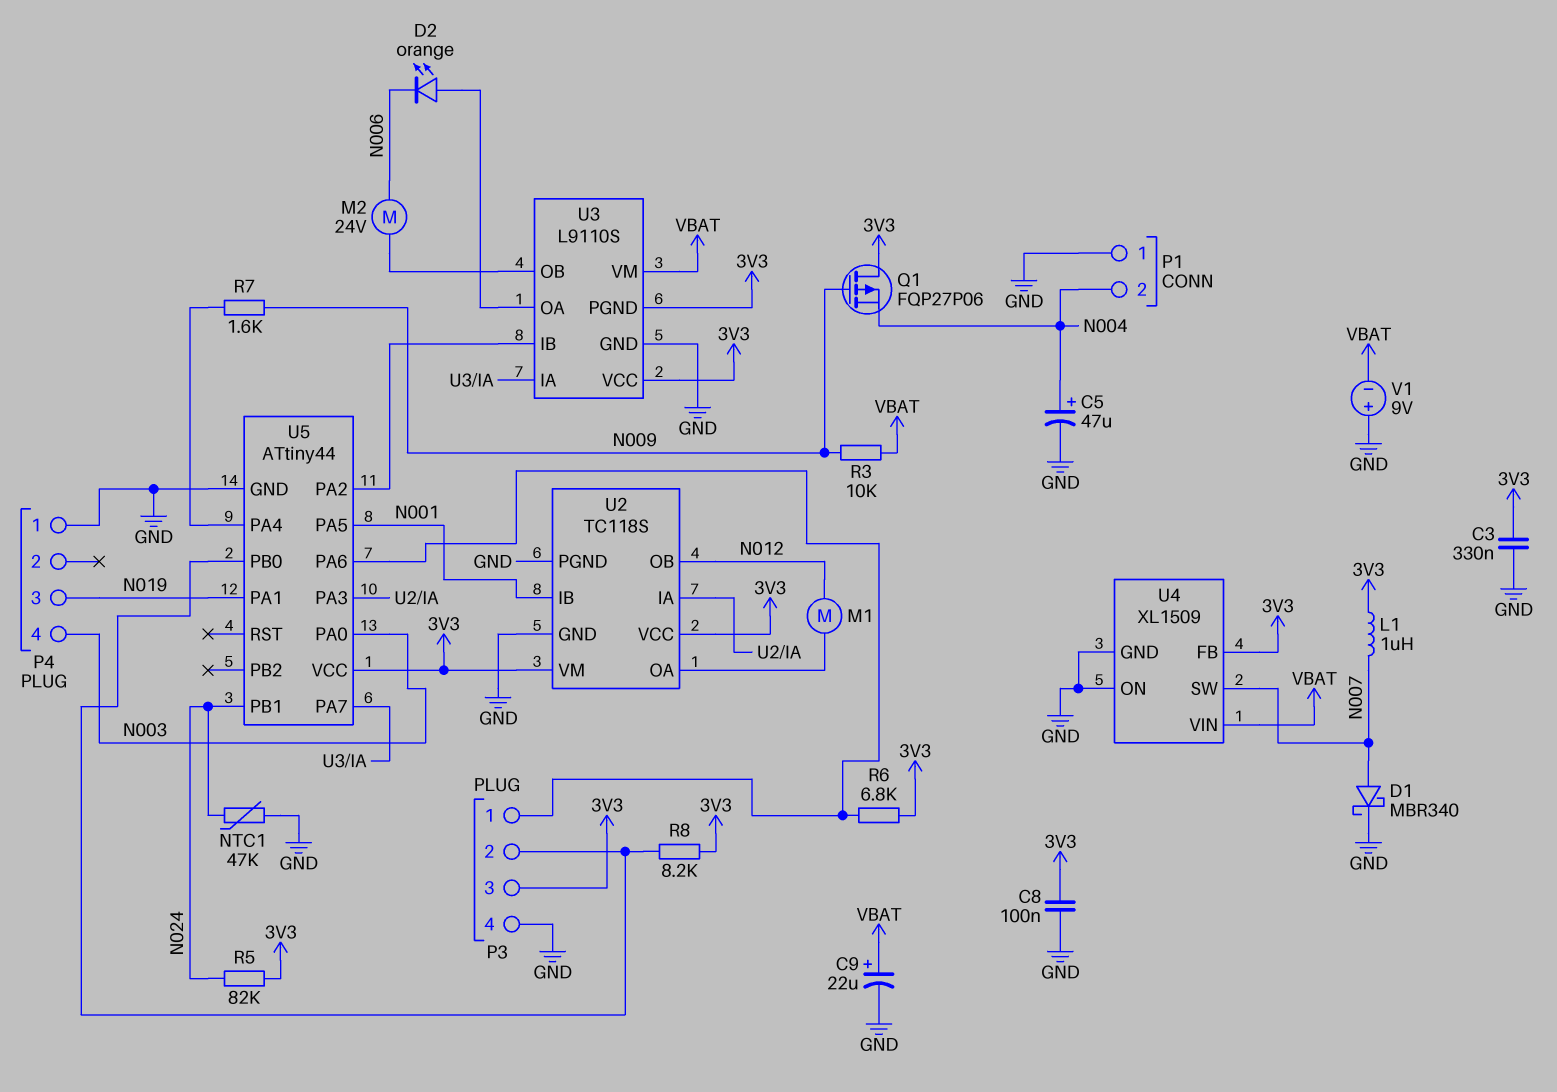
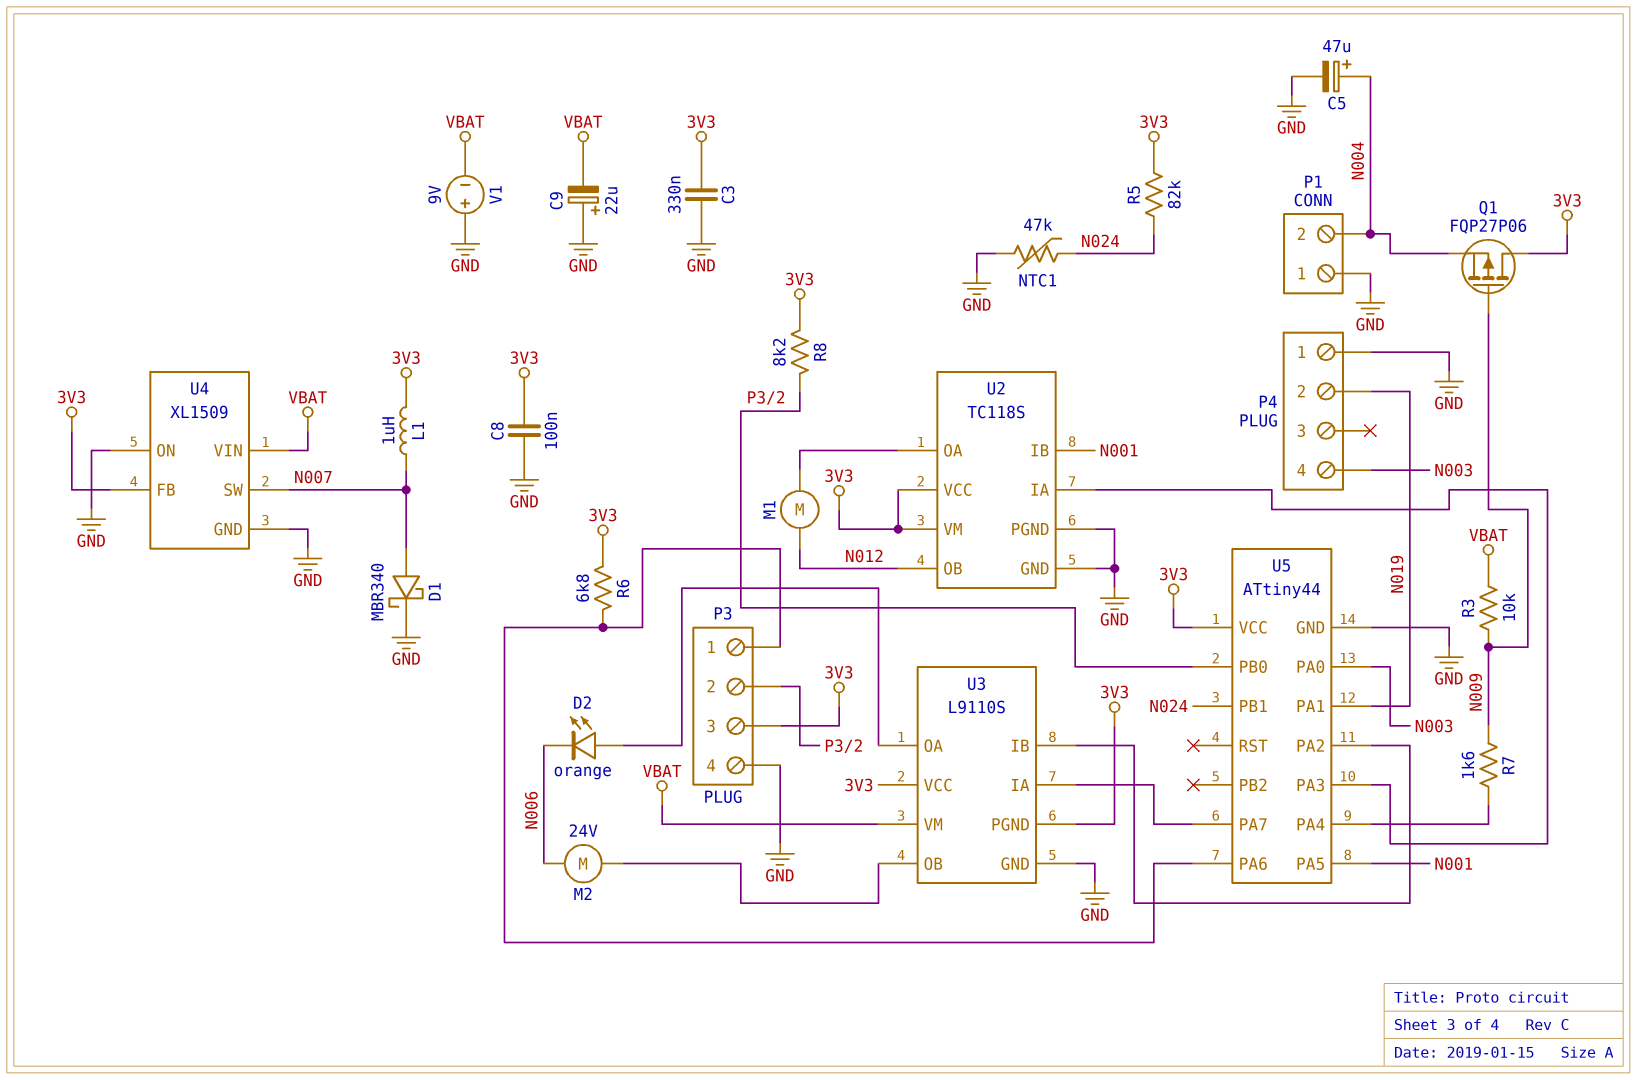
C9: 22uF (plus VBAT, minus GND) -> 22uF (plus GND, minus VBAT)
P4 pin 2: none -> N019
P4 pin 3: N019 -> none

